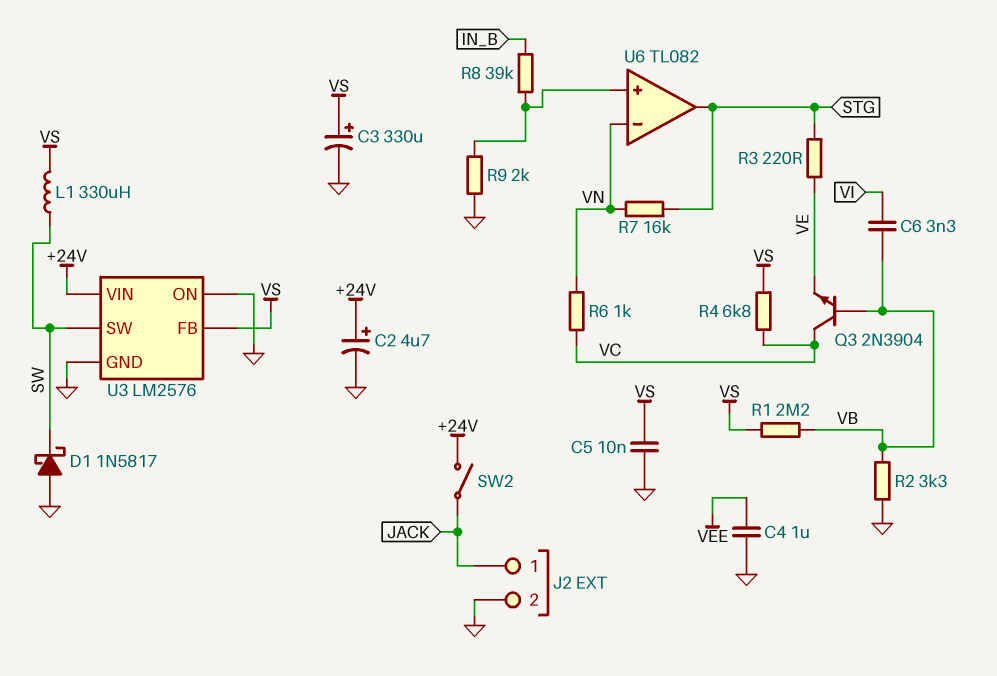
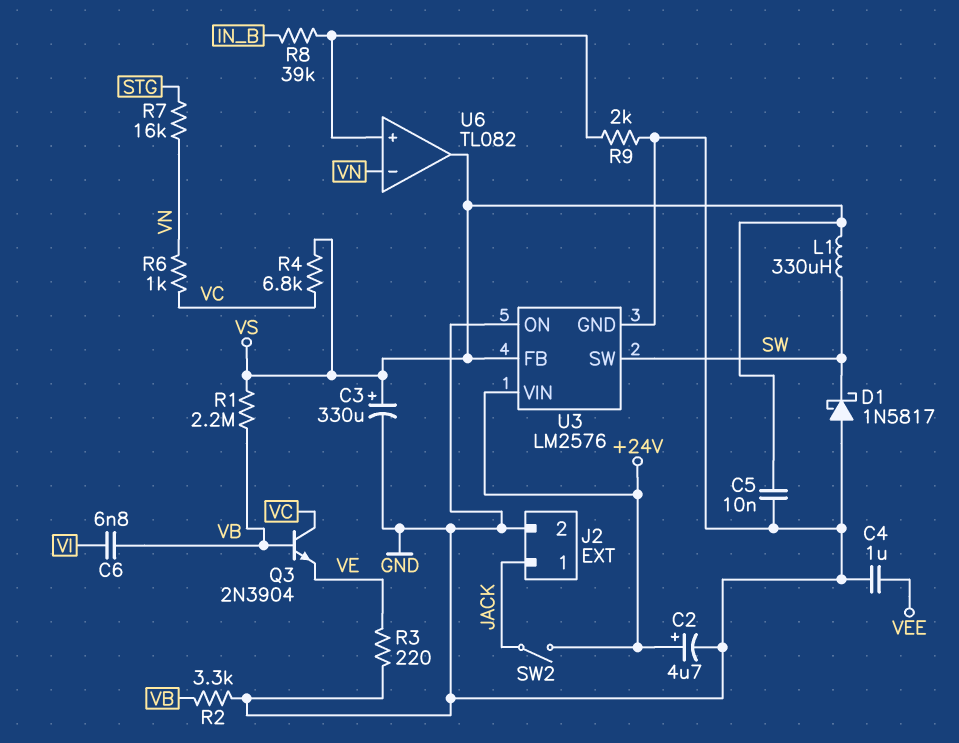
C6: 3.3nF (VB, VI) -> 6.8nF (VB, VI)
R3: 220 (STG, VE) -> 220 (GND, VE)
U6 pin out: STG -> VS

